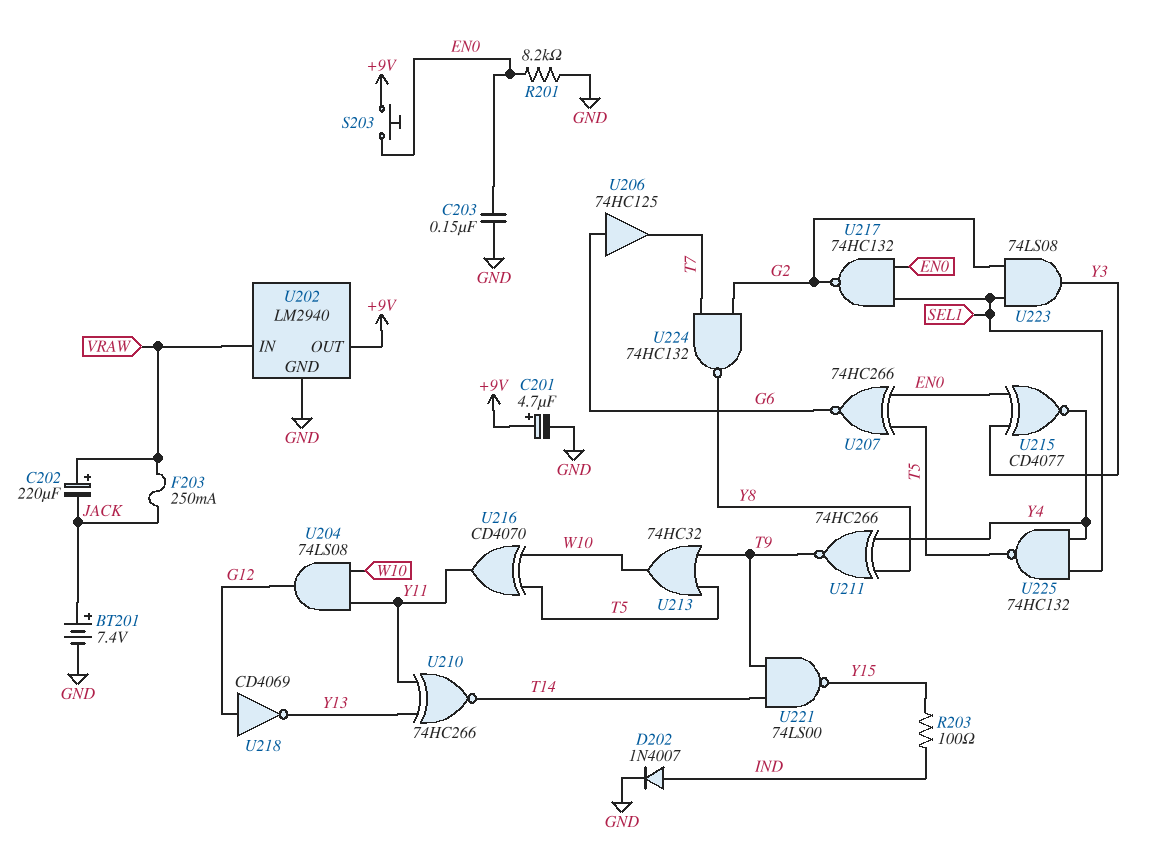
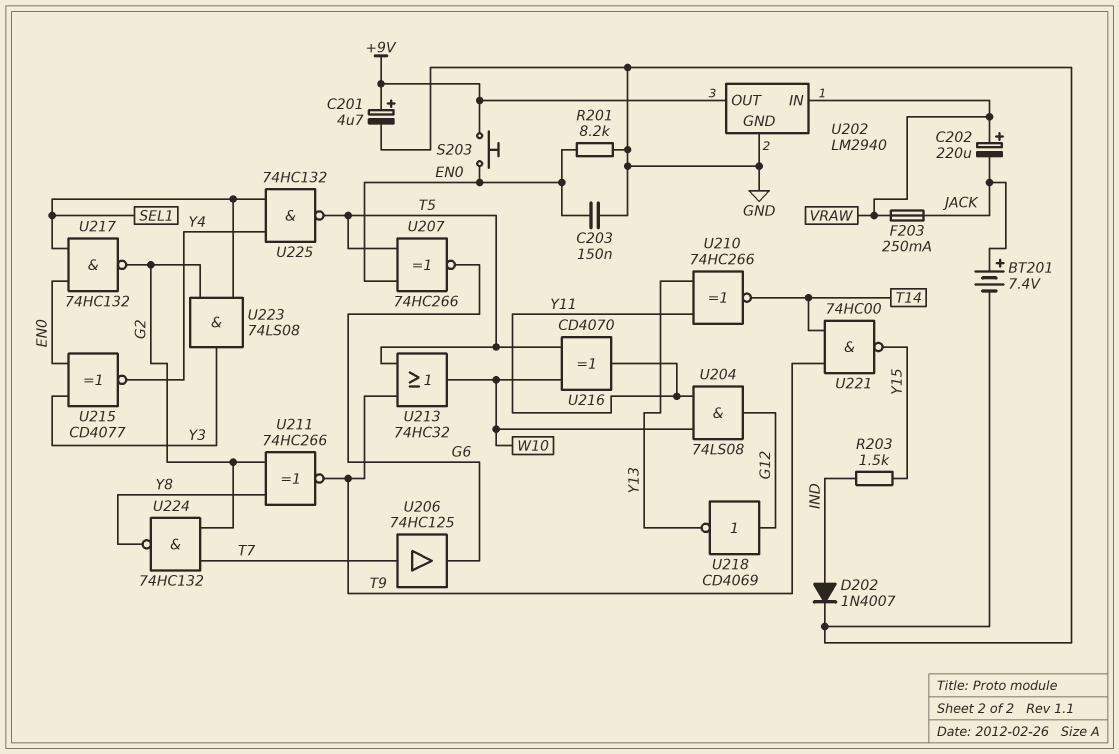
R203: 100 (IND, Y15) -> 1.5k (IND, Y15)
U206: buffer 74HC125 (in G6, out T7) -> buffer 74HC125 (in T7, out G6)
U211: XNOR 74HC266 (in Y4, in Y8, out T9) -> XNOR 74HC266 (in G2, in Y8, out T9)
U221: NAND 74LS00 (in T9, in T14, out Y15) -> NAND 74HC00 (in T9, in T14, out Y15)

